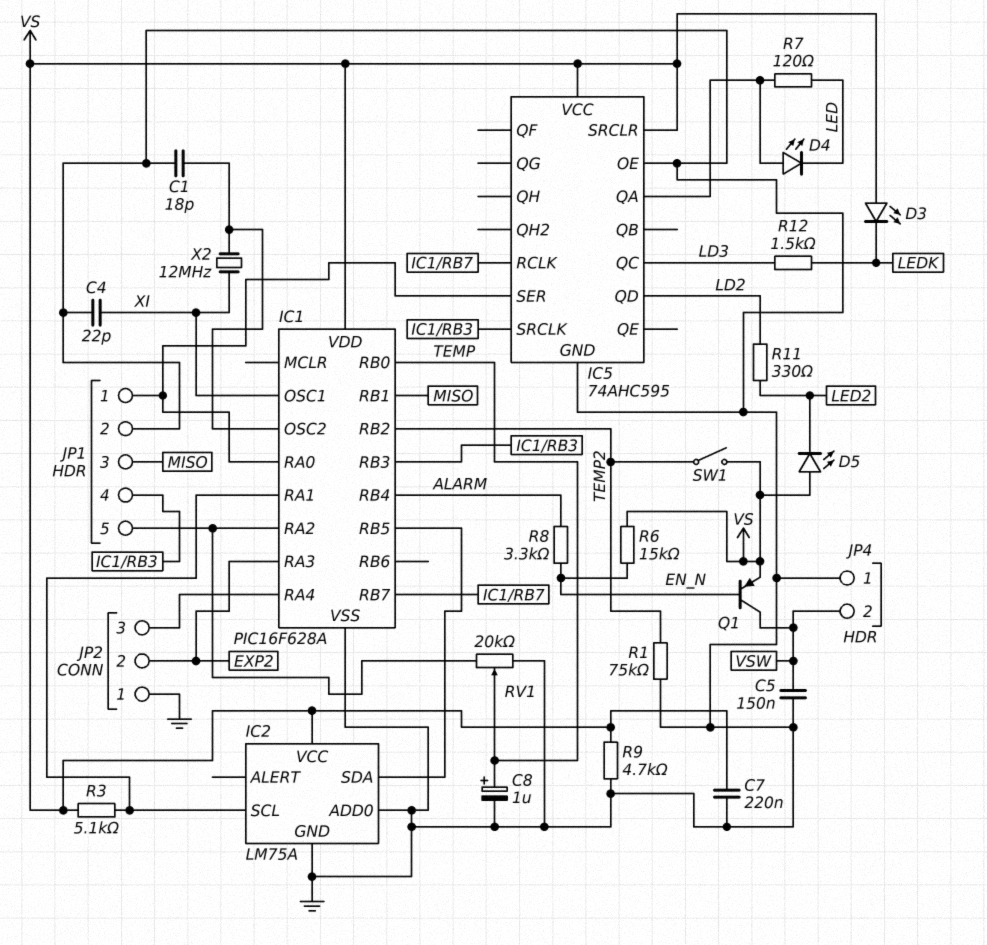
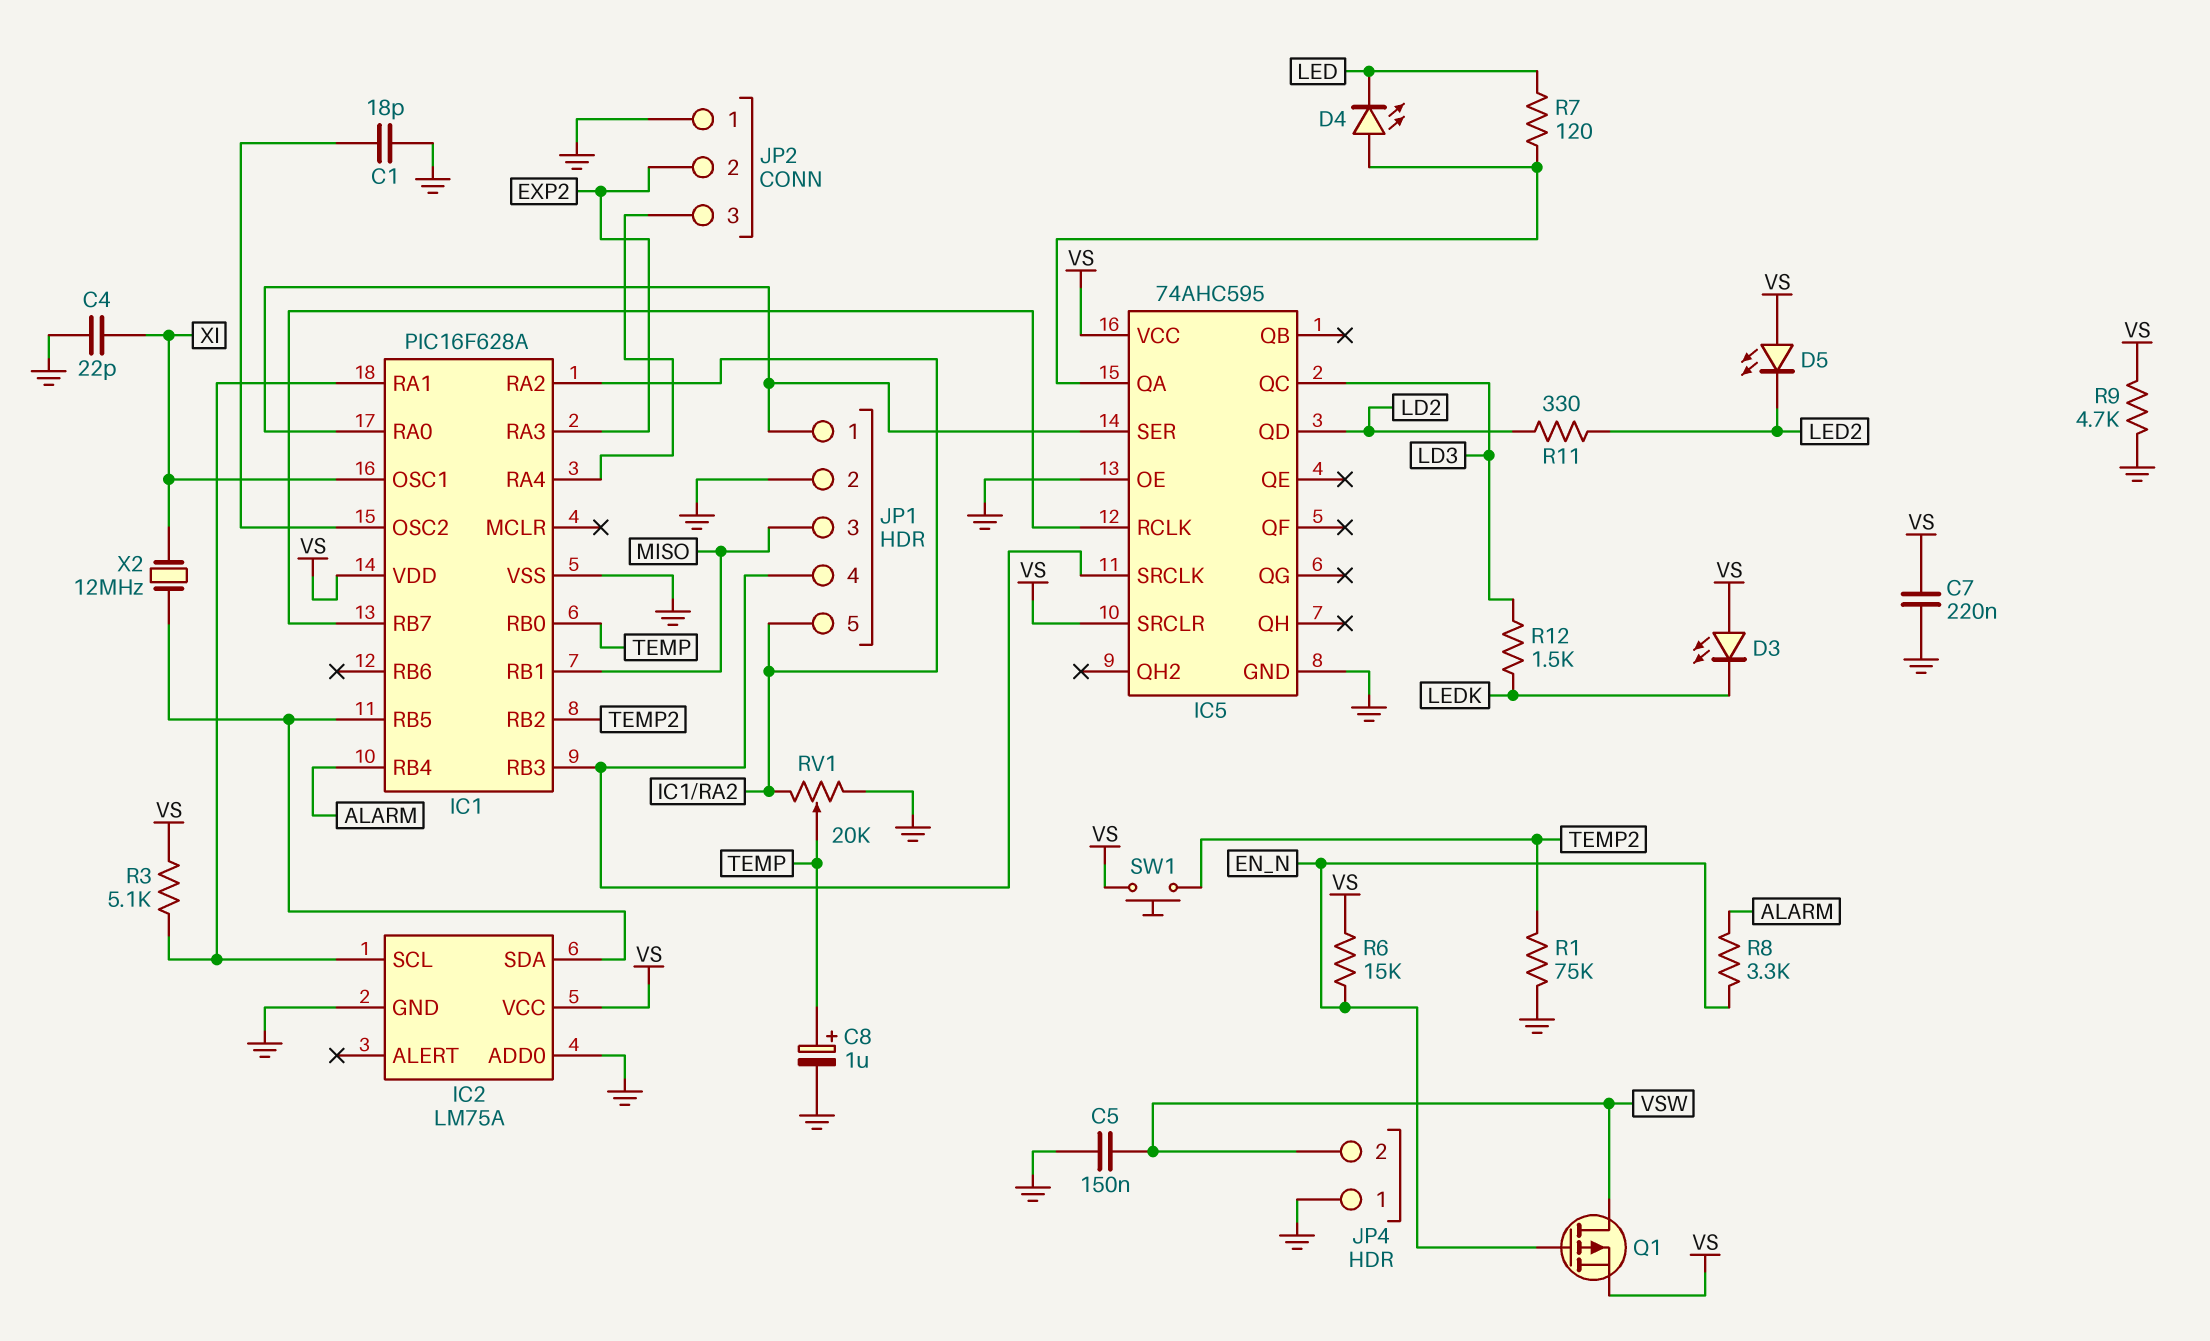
Q1: PNP (B EN_N, C VSW, E VS) -> PMOS (G EN_N, D VSW, S VS)
SW1: switch (TEMP2, VS) -> button (TEMP2, VS)
X2: 12MHz (IC1/OSC2, XI) -> 12MHz (IC1/RB5, XI)

